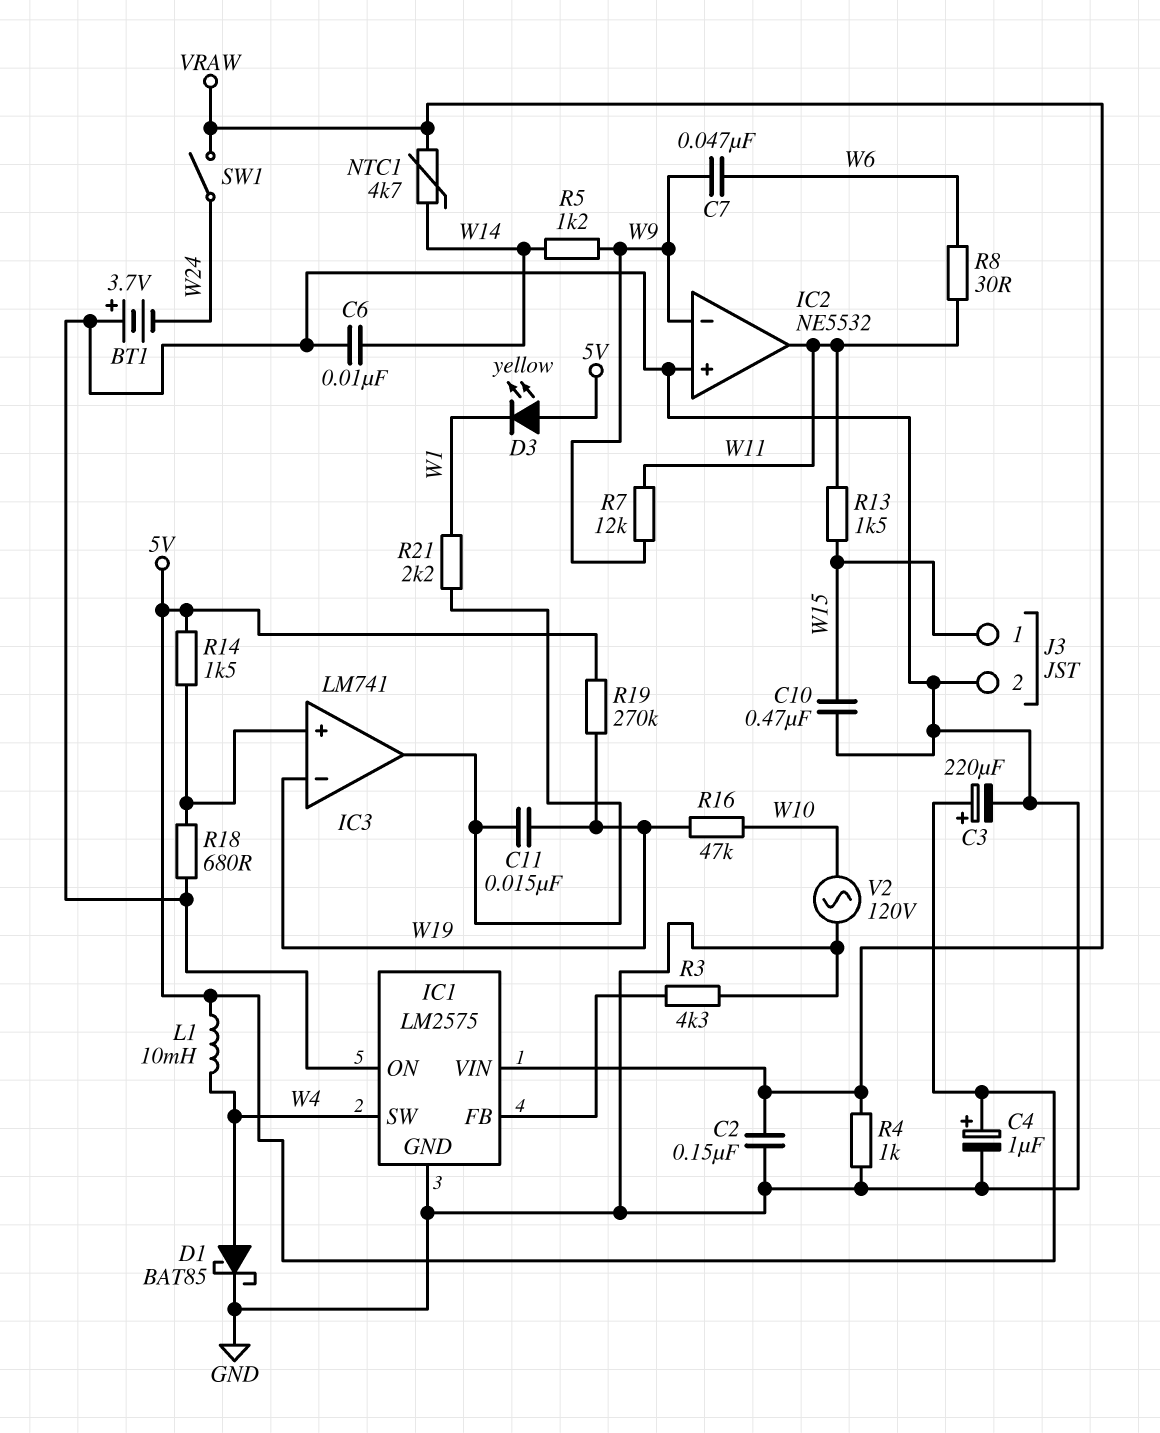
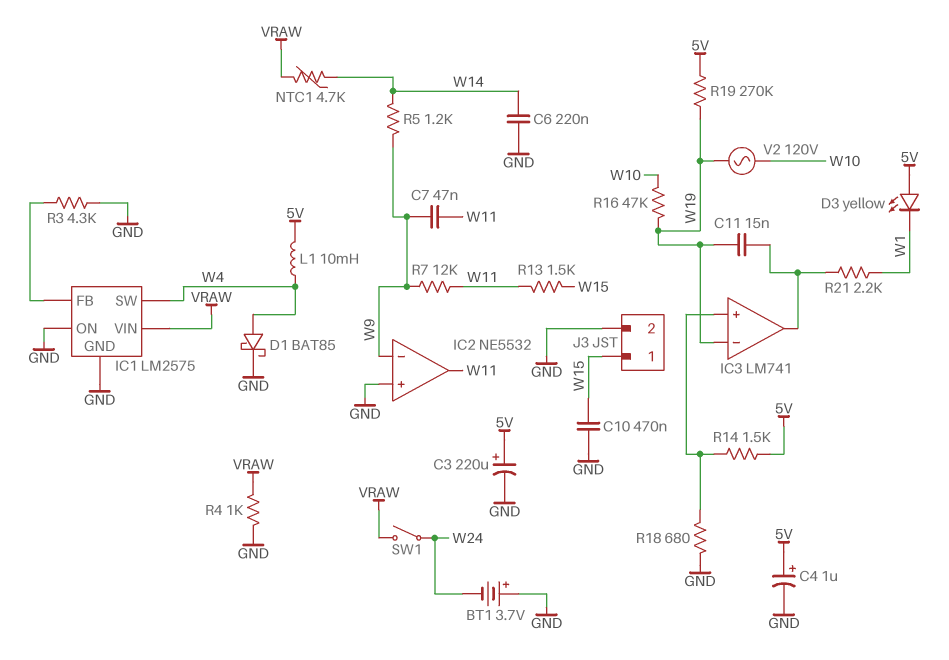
C2: 150nF (GND, VRAW) -> none
C6: 10nF (GND, W14) -> 220nF (GND, W14)
C7: 47nF (W6, W9) -> 47nF (W9, W11)
R8: 30 (W6, W11) -> none
V2: AC 120V (GND, W10) -> AC 120V (W10, W19)

